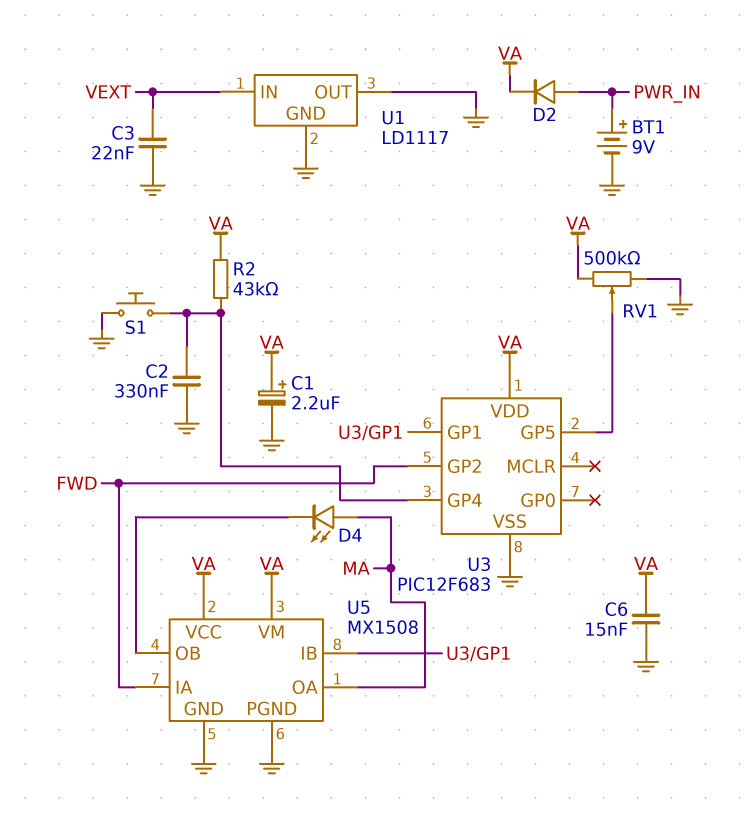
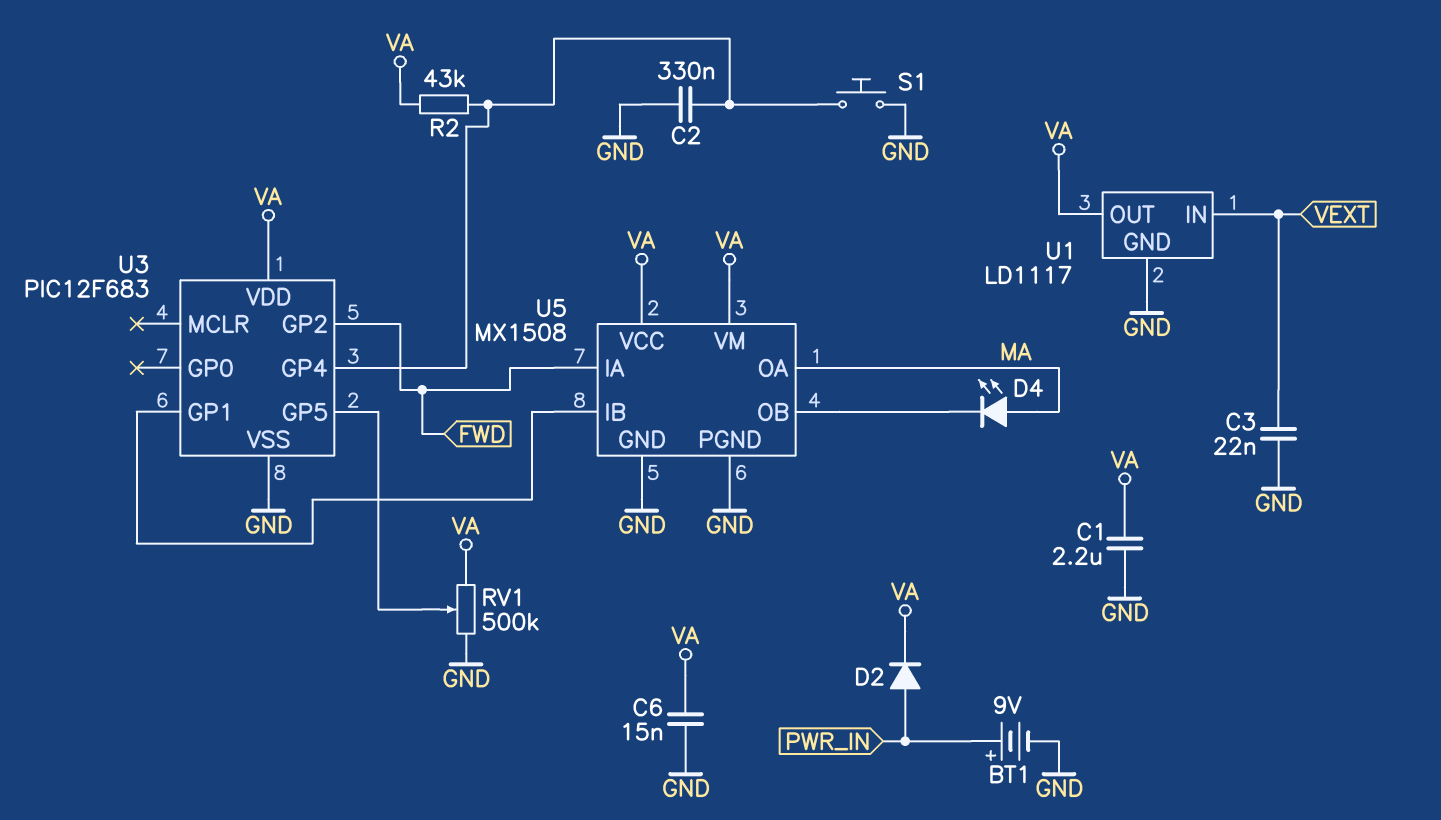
C1: 2.2uF (plus VA, minus GND) -> 2.2uF (GND, VA)
U1 pin OUT: GND -> VA

